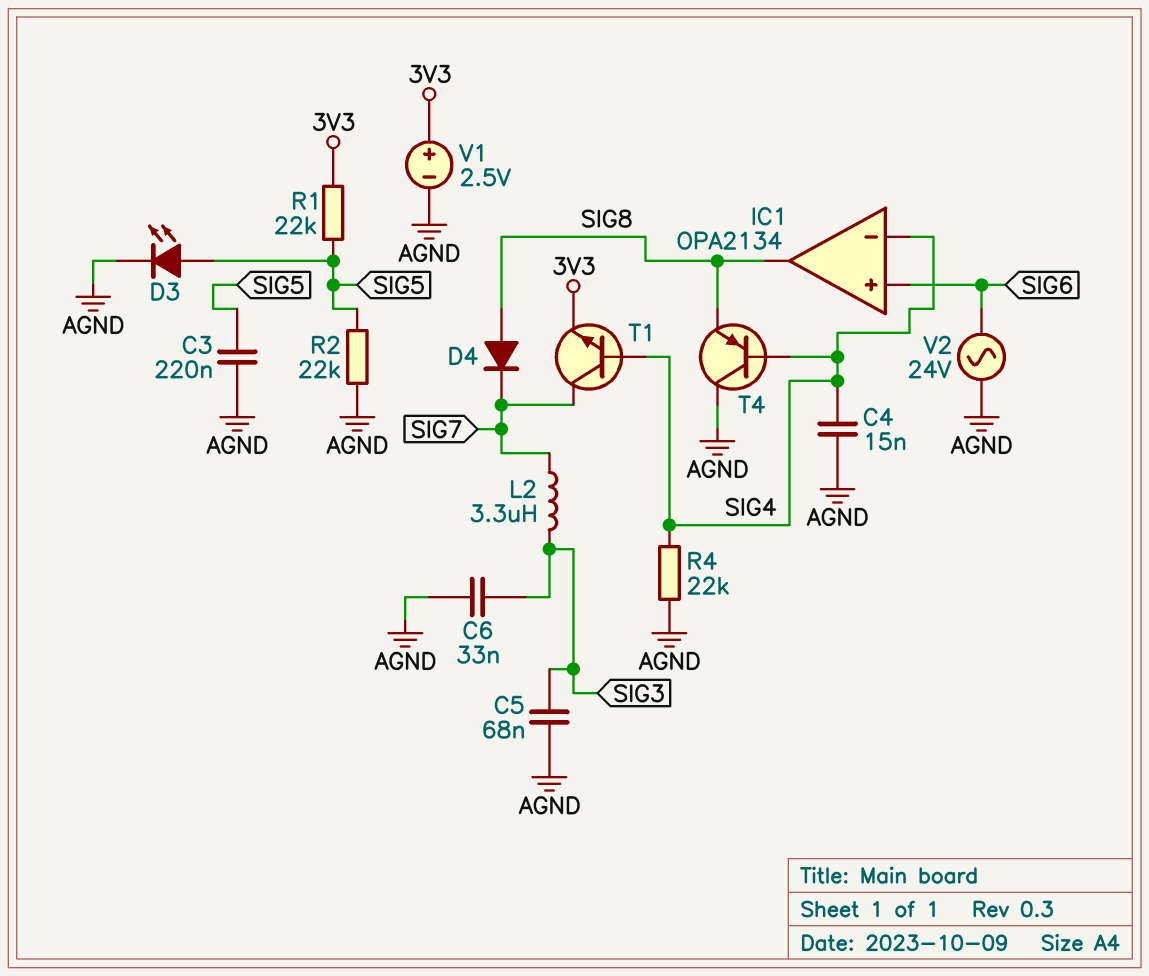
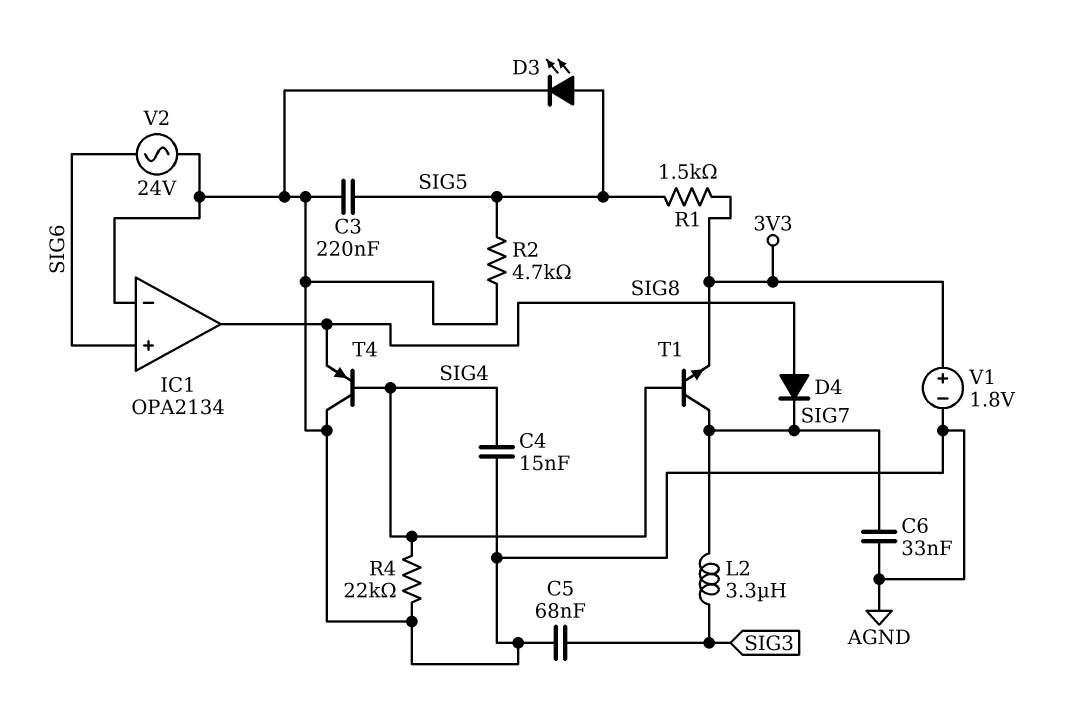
C6: 33nF (AGND, SIG3) -> 33nF (AGND, SIG7)
IC1 pin in-: SIG4 -> AGND
R1: 22k (3V3, SIG5) -> 1.5k (3V3, SIG5)
R2: 22k (AGND, SIG5) -> 4.7k (AGND, SIG5)
V1: 2.5V (plus 3V3, minus AGND) -> 1.8V (plus 3V3, minus AGND)

